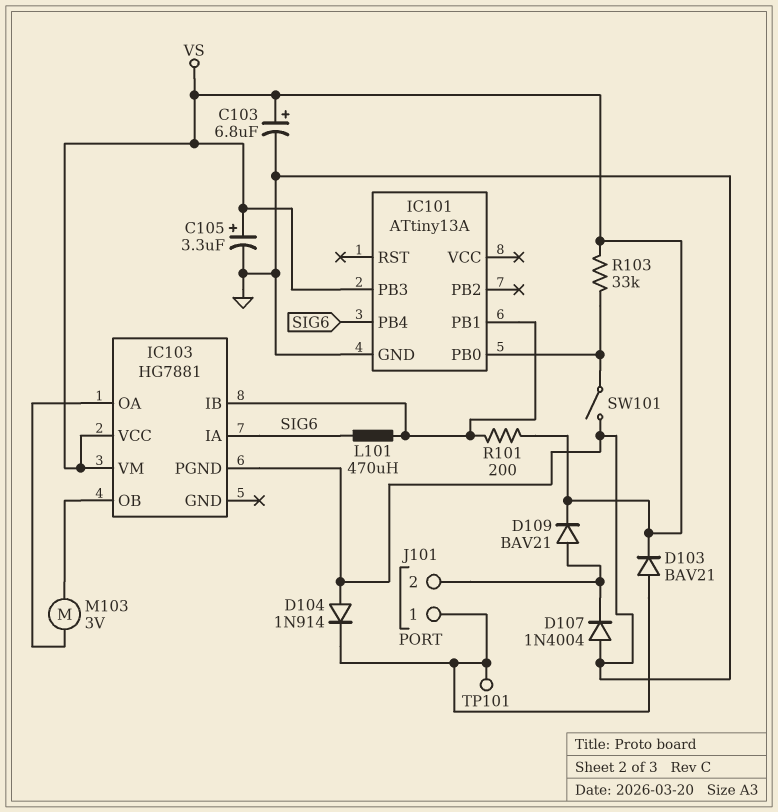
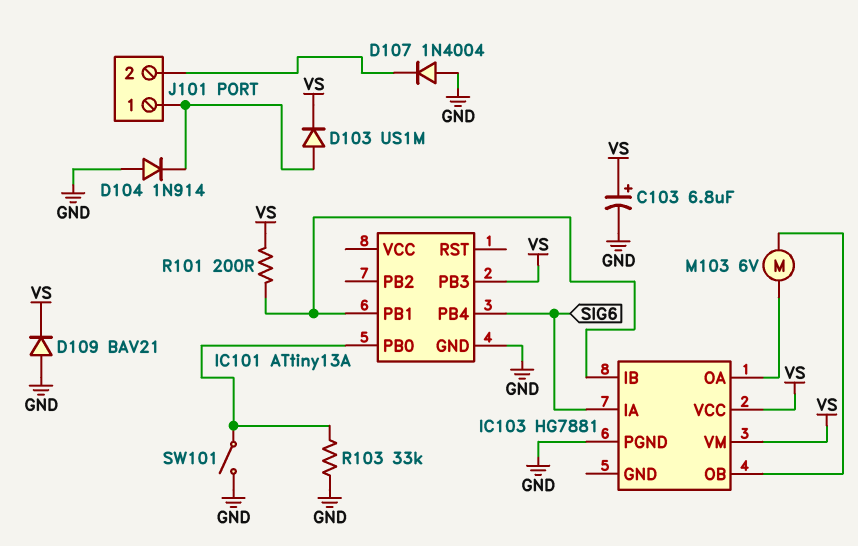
C105: 3.3uF (plus VS, minus GND) -> none
D103: diode BAV21 (A J101/1, K VS) -> diode US1M (A J101/1, K VS)
D109: diode BAV21 (A J101/2, K VS) -> diode BAV21 (A GND, K VS)
L101: 470uH (IC101/PB1, SIG6) -> none
M103: motor 3V (IC103/OA, IC103/OB) -> motor 6V (IC103/OA, IC103/OB)
R103: 33k (IC101/PB0, VS) -> 33k (GND, IC101/PB0)
TP101: test point (J101/1) -> none

